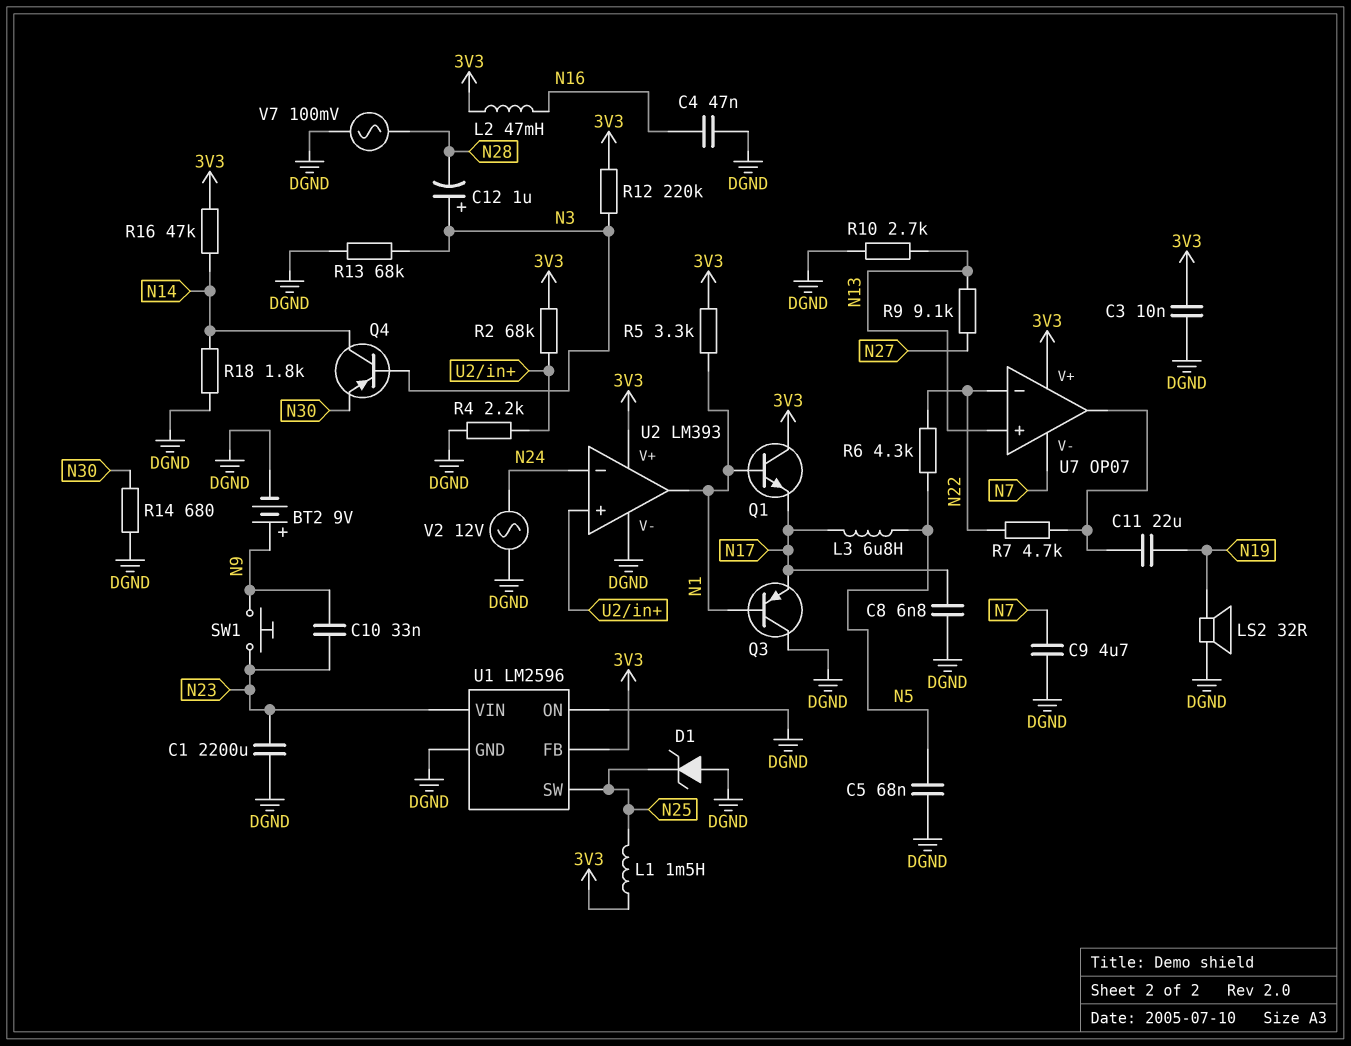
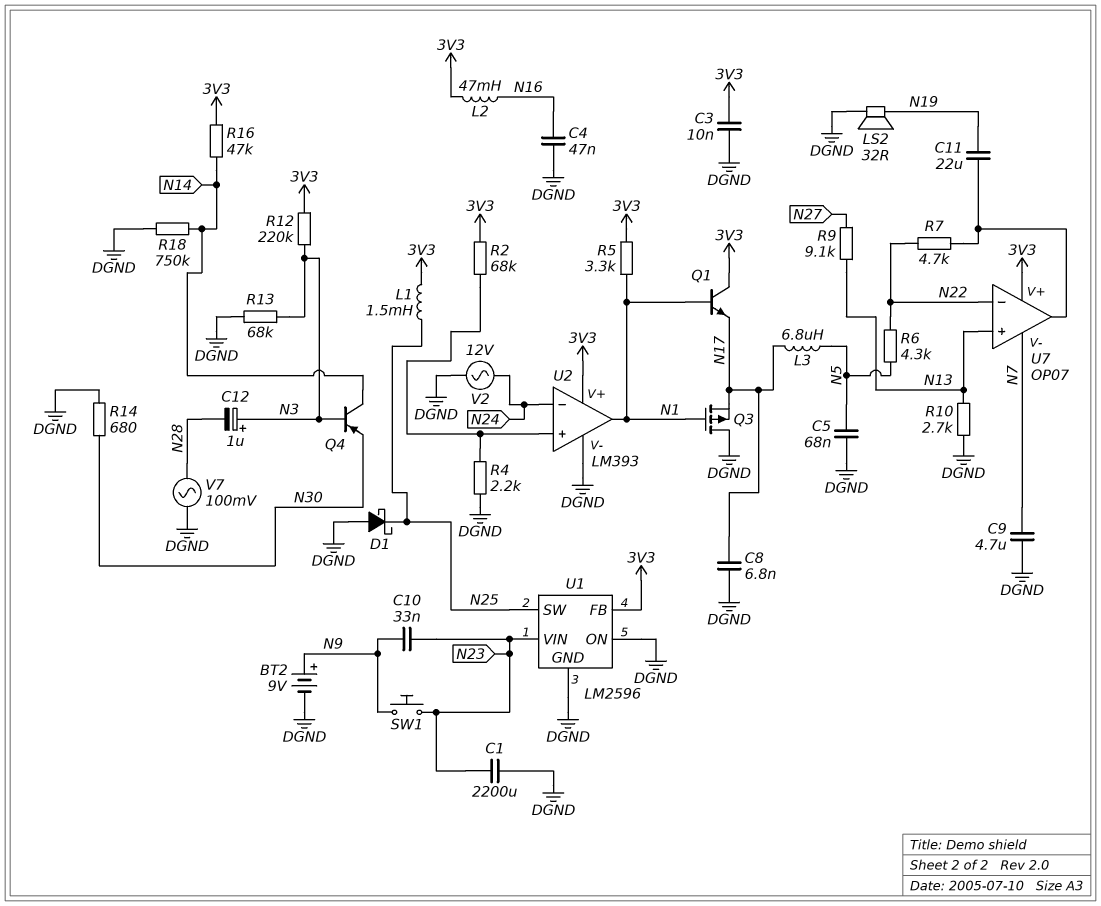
D1: zener (A DGND, K N25) -> schottky (A DGND, K N25)
Q3: PNP (B N1, C DGND, E N17) -> PMOS (G N1, D DGND, S N17)
R18: 1.8k (DGND, N14) -> 750k (DGND, N14)

